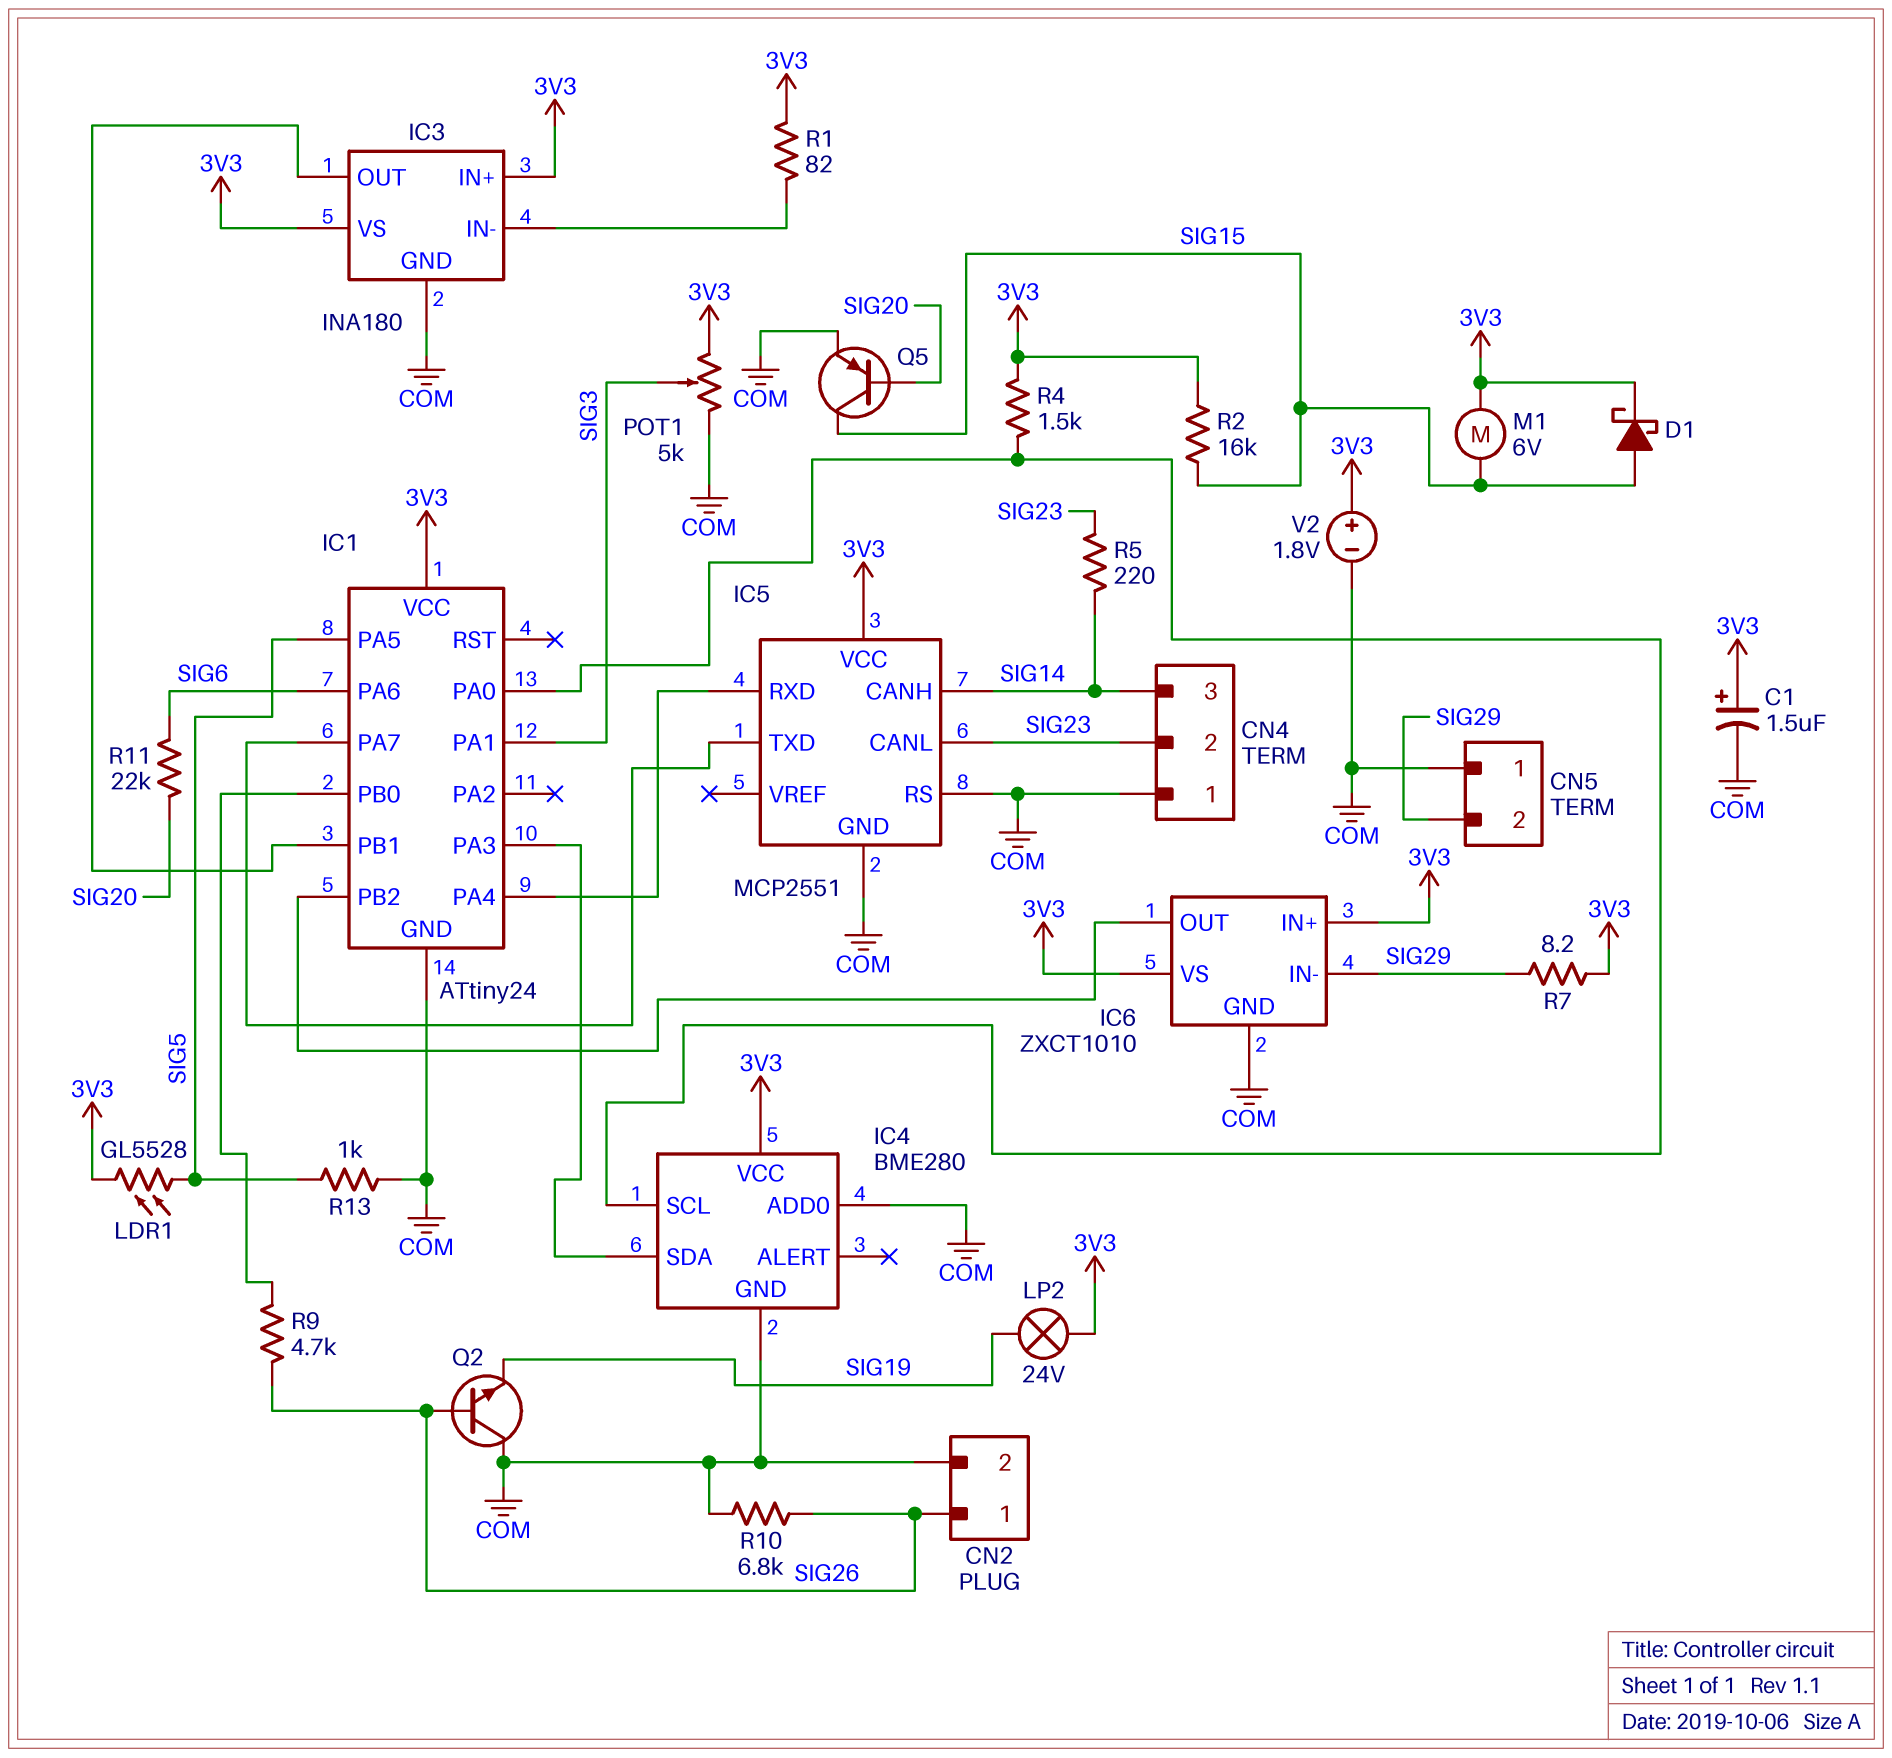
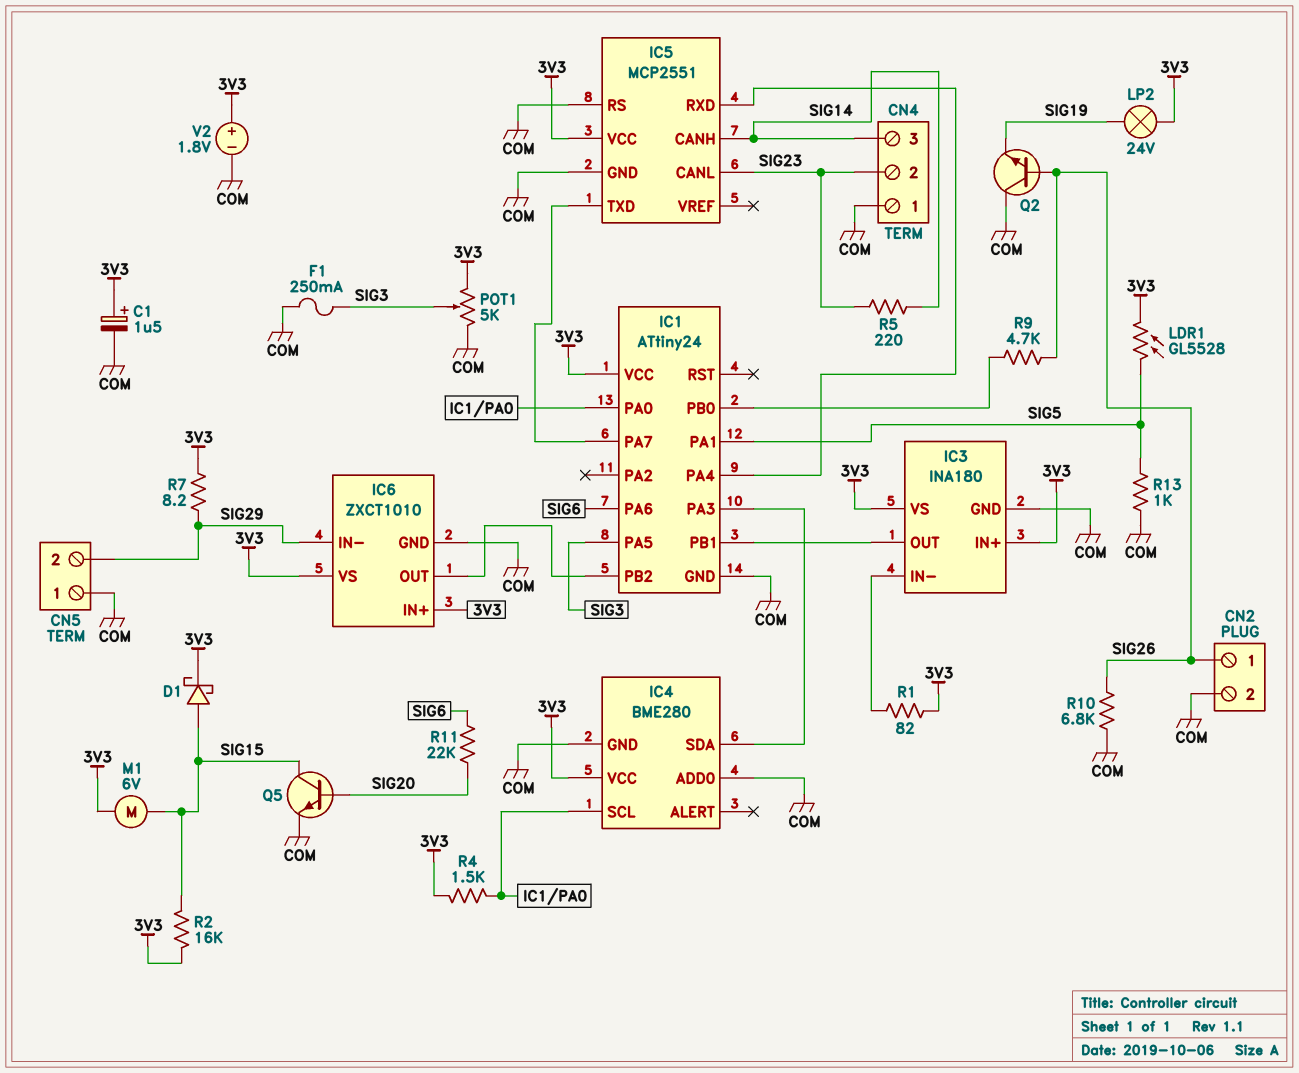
F1: none -> 250mA (COM, SIG3)
IC1 pin PA1: SIG3 -> SIG5
IC1 pin PA5: SIG5 -> SIG3
Q5: PNP (B SIG20, C SIG15, E COM) -> NPN (B SIG20, C SIG15, E COM)

